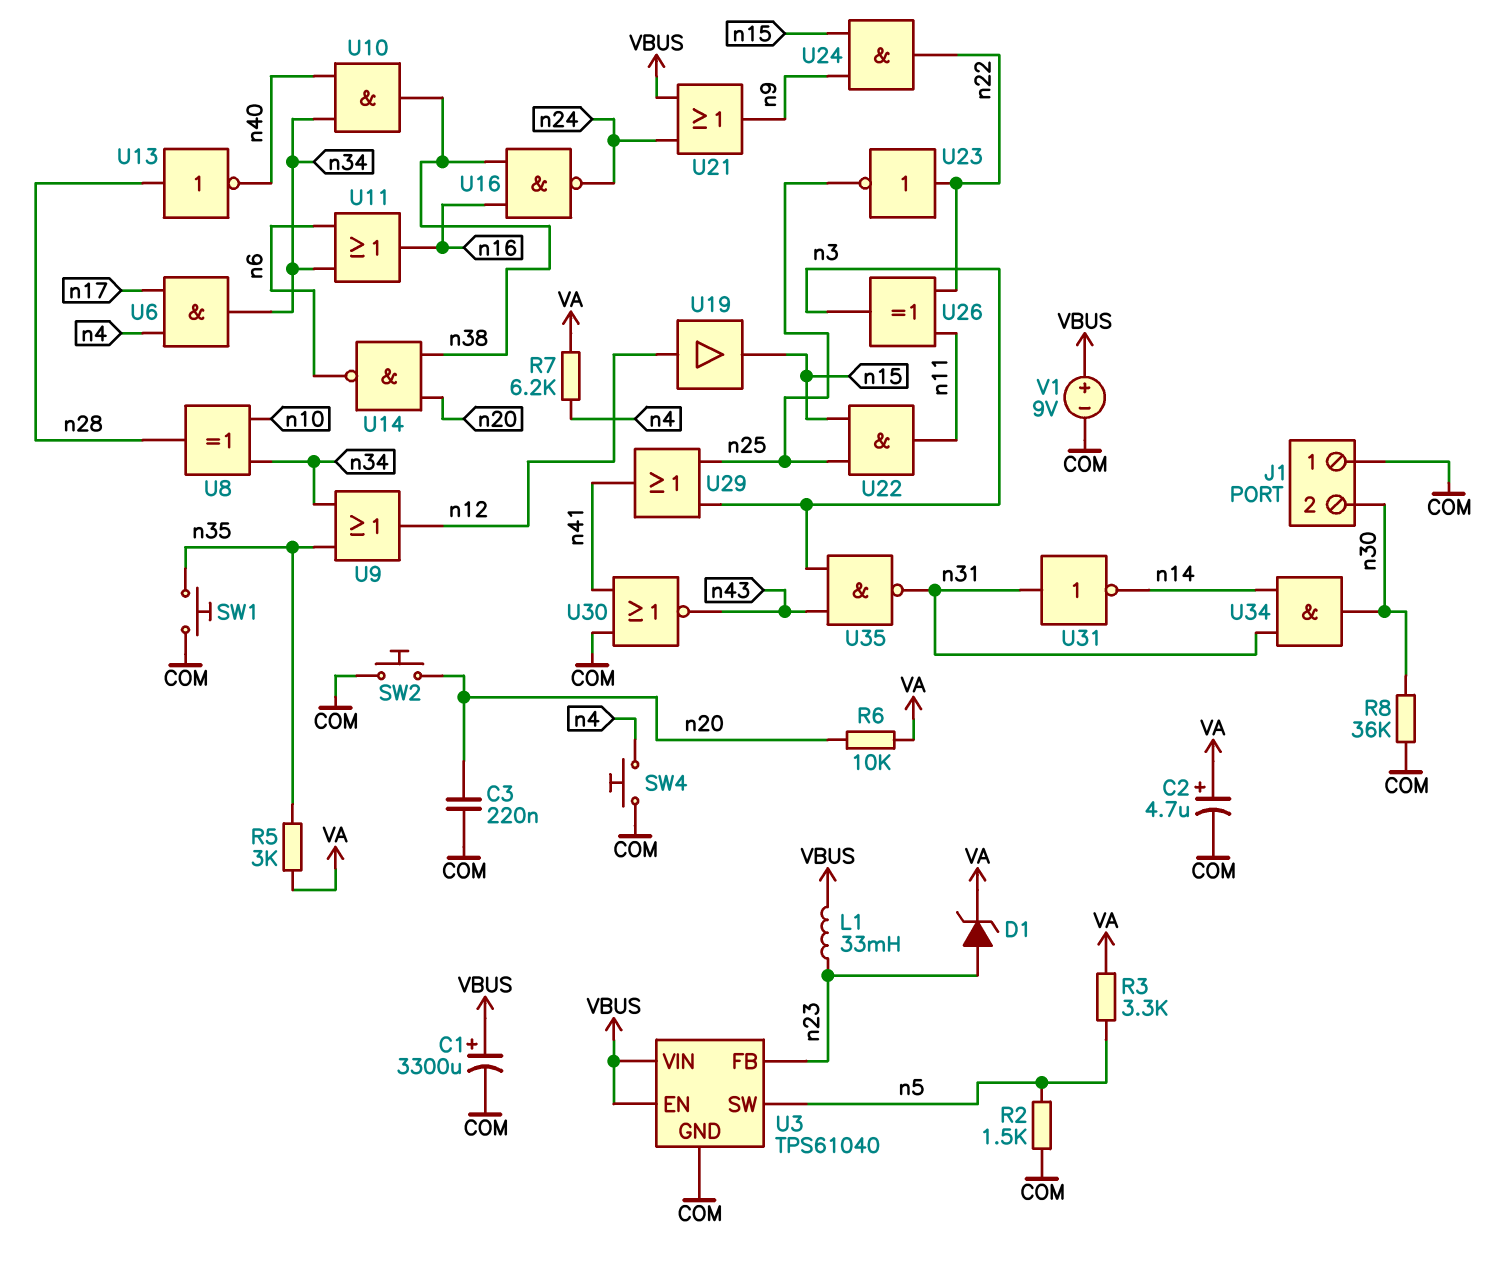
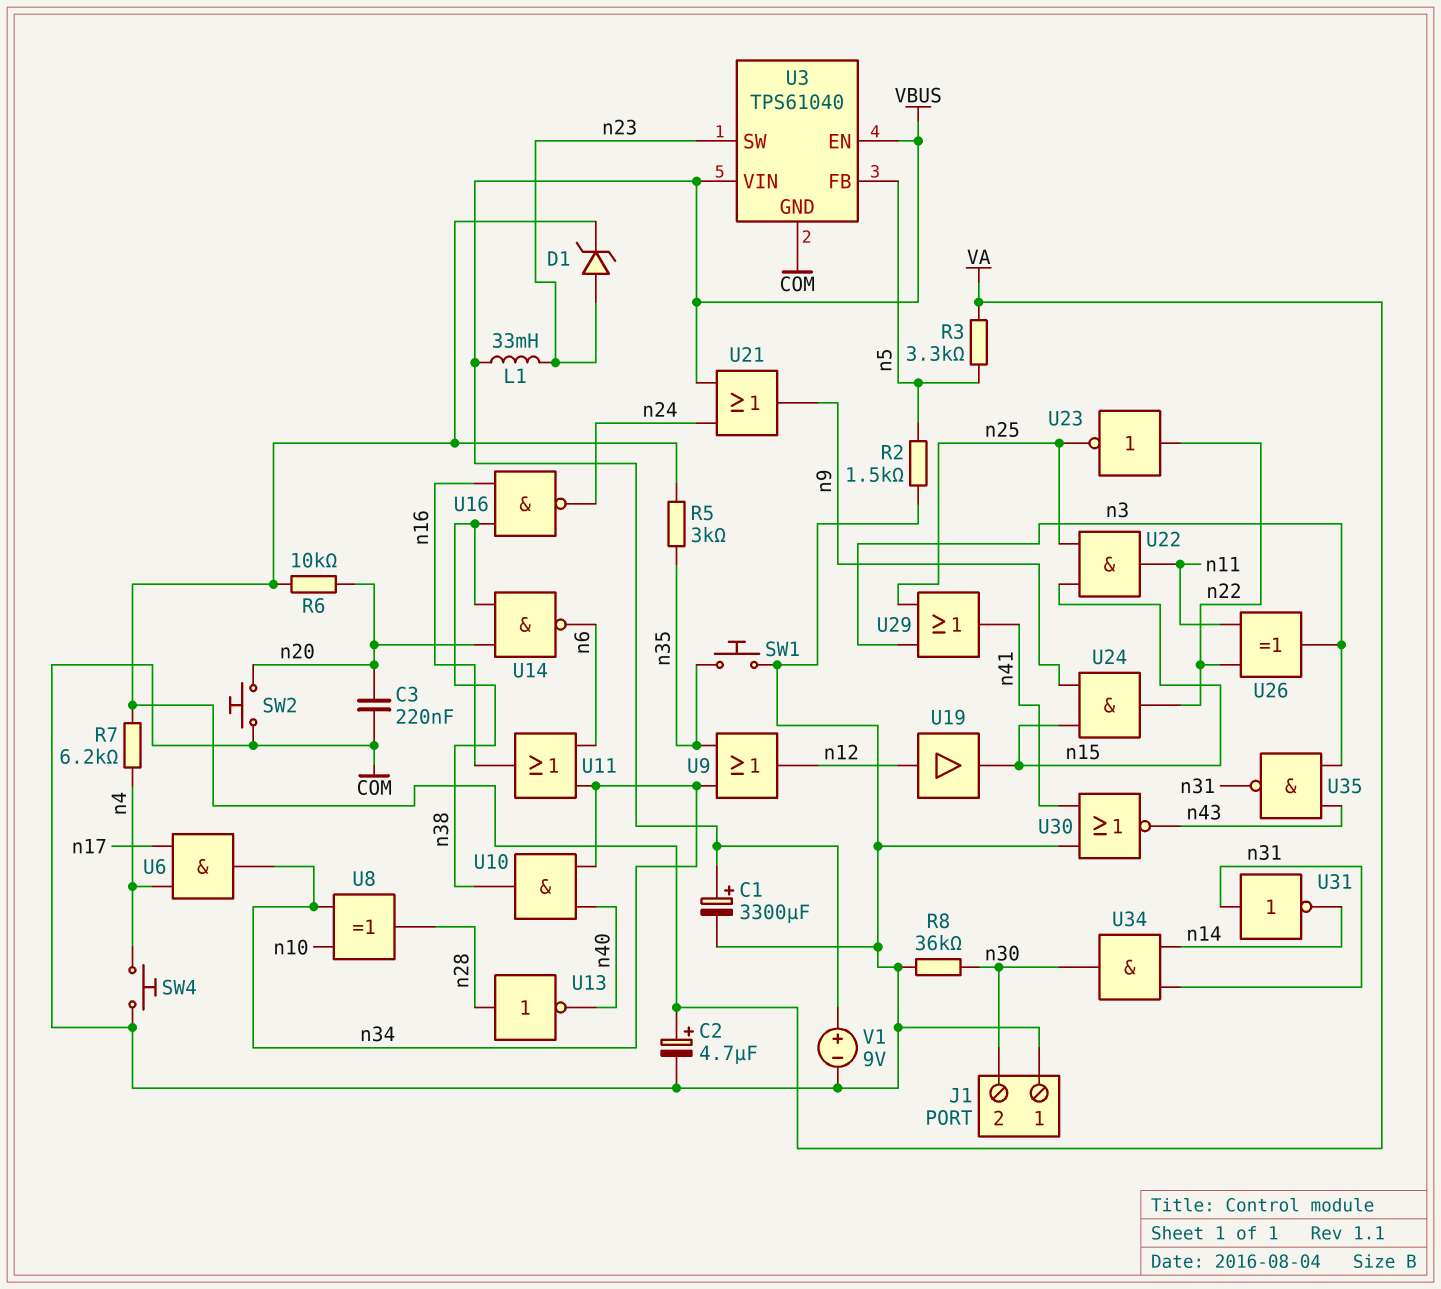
U3 pin FB: n23 -> n5
U3 pin SW: n5 -> n23

